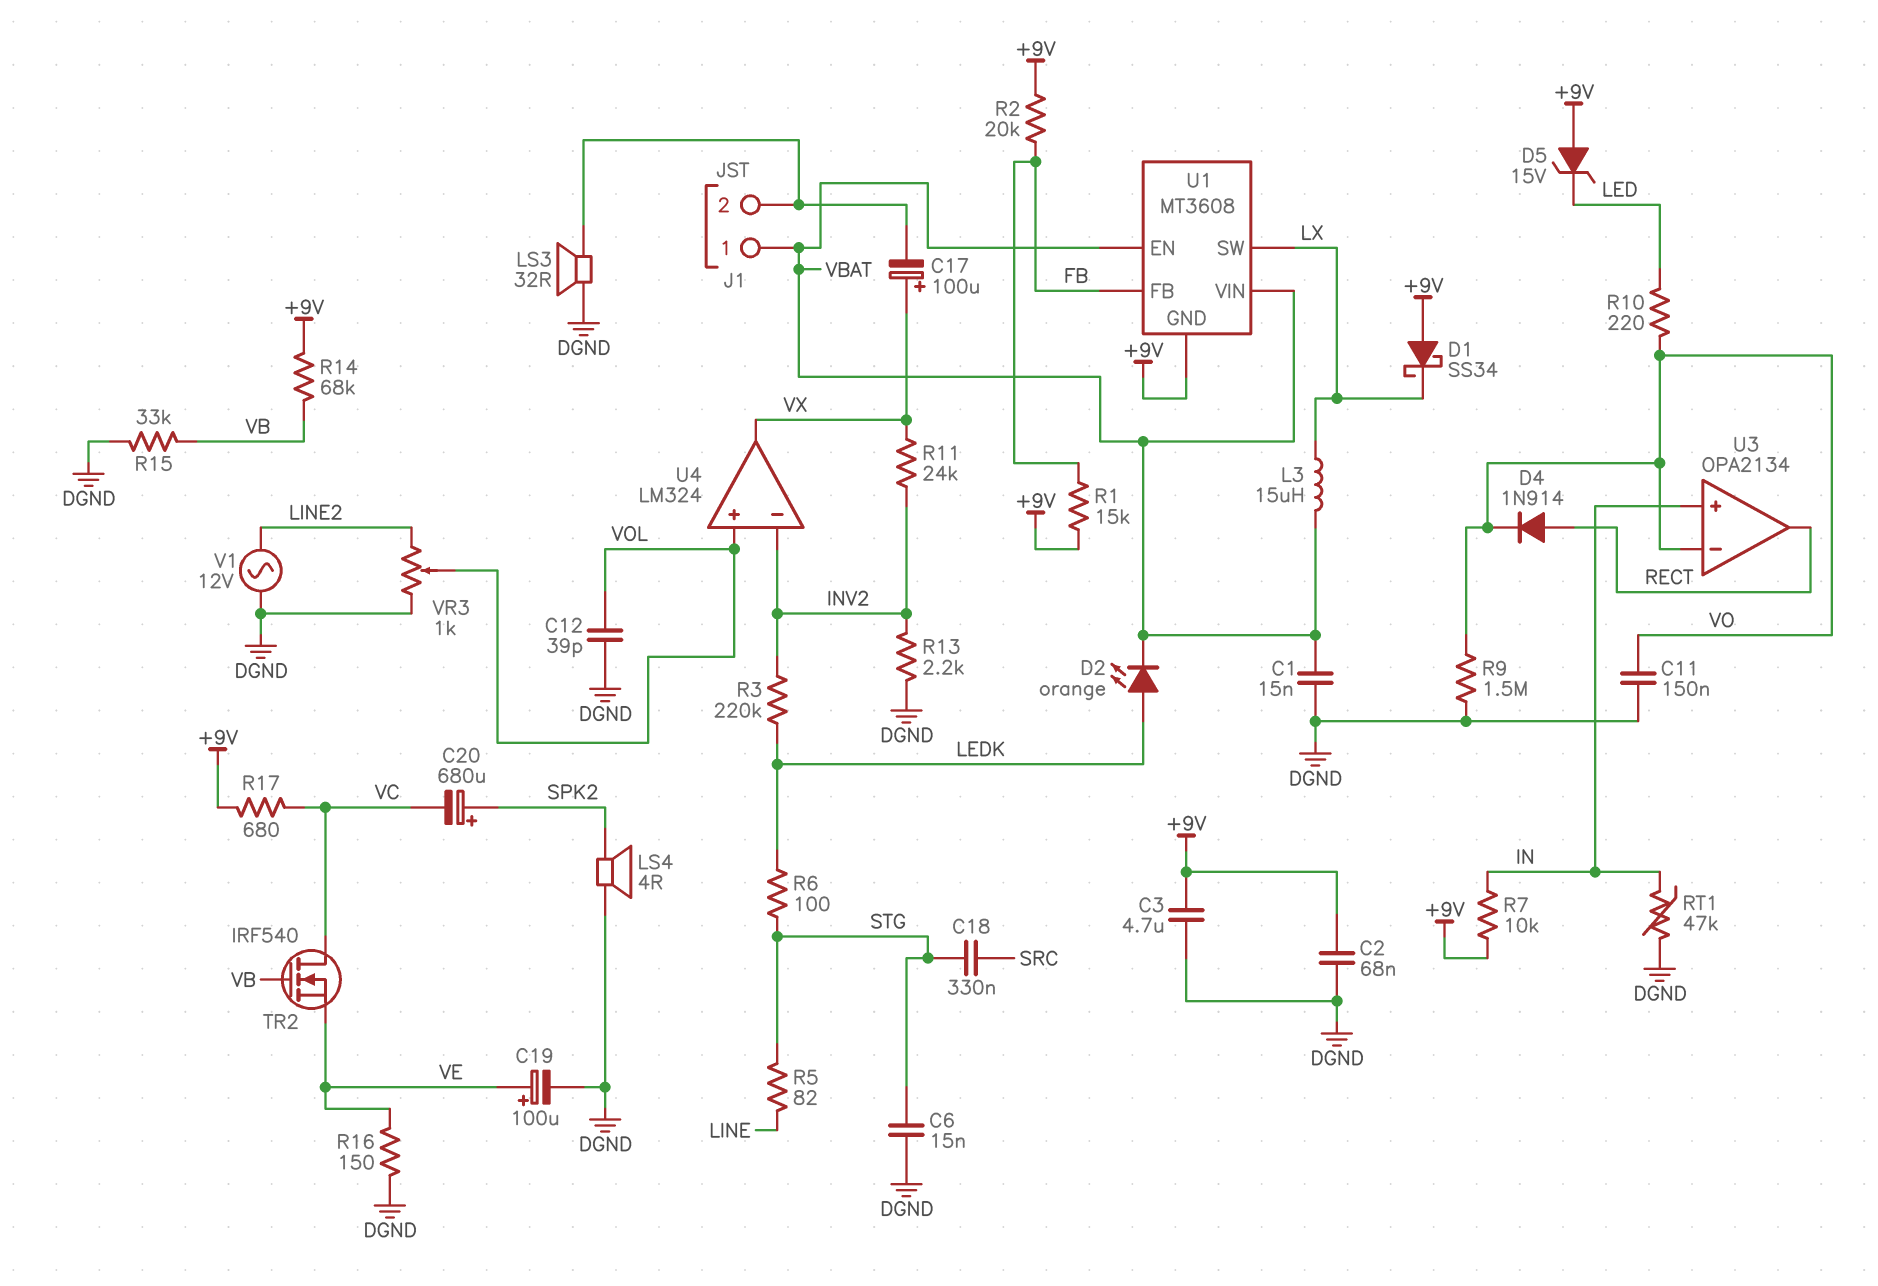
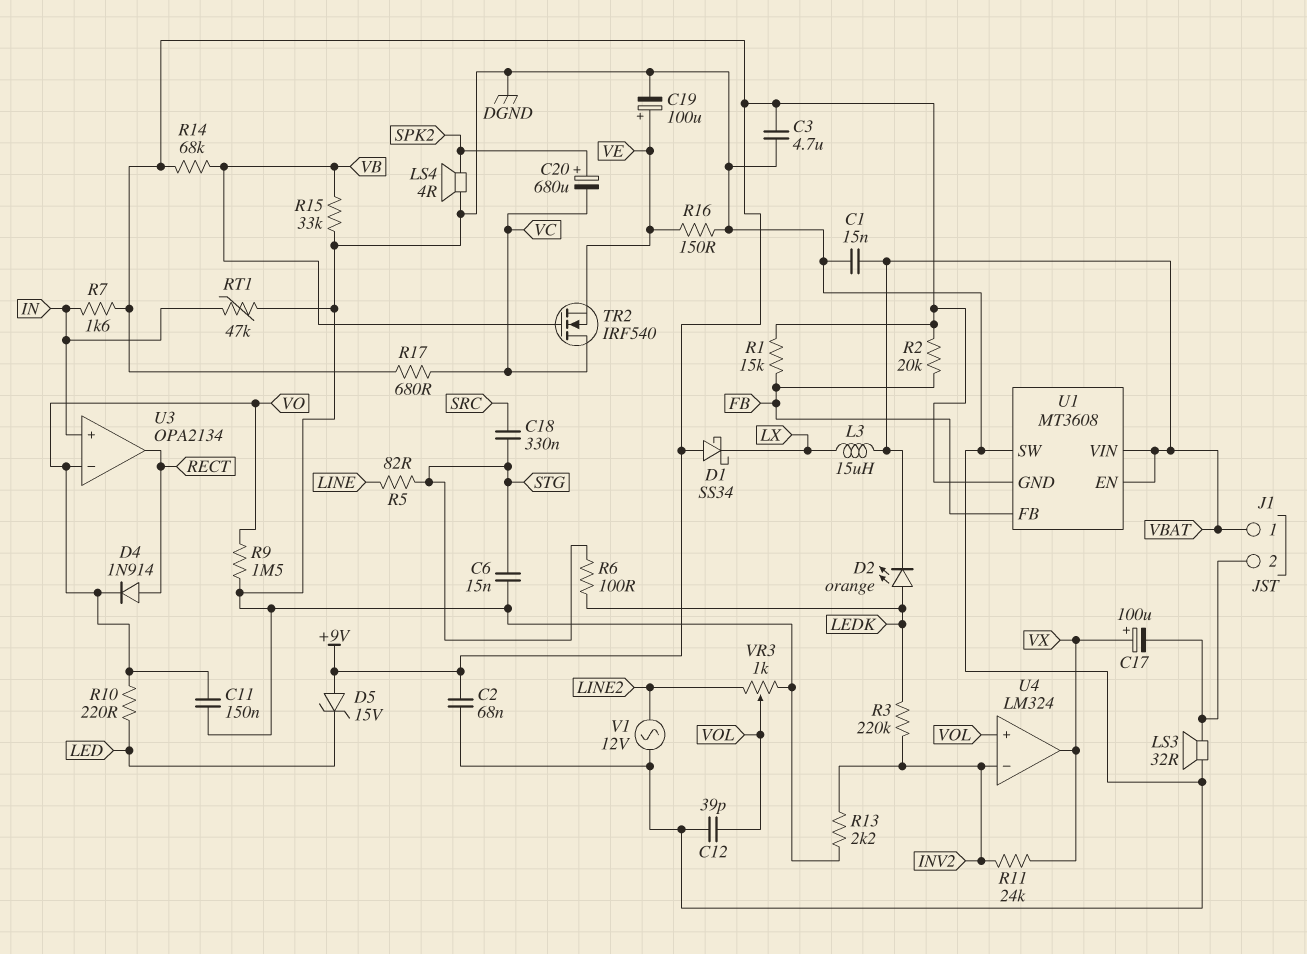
R7: 10k (+9V, IN) -> 1.6k (+9V, IN)
U1 pin SW: LX -> DGND

